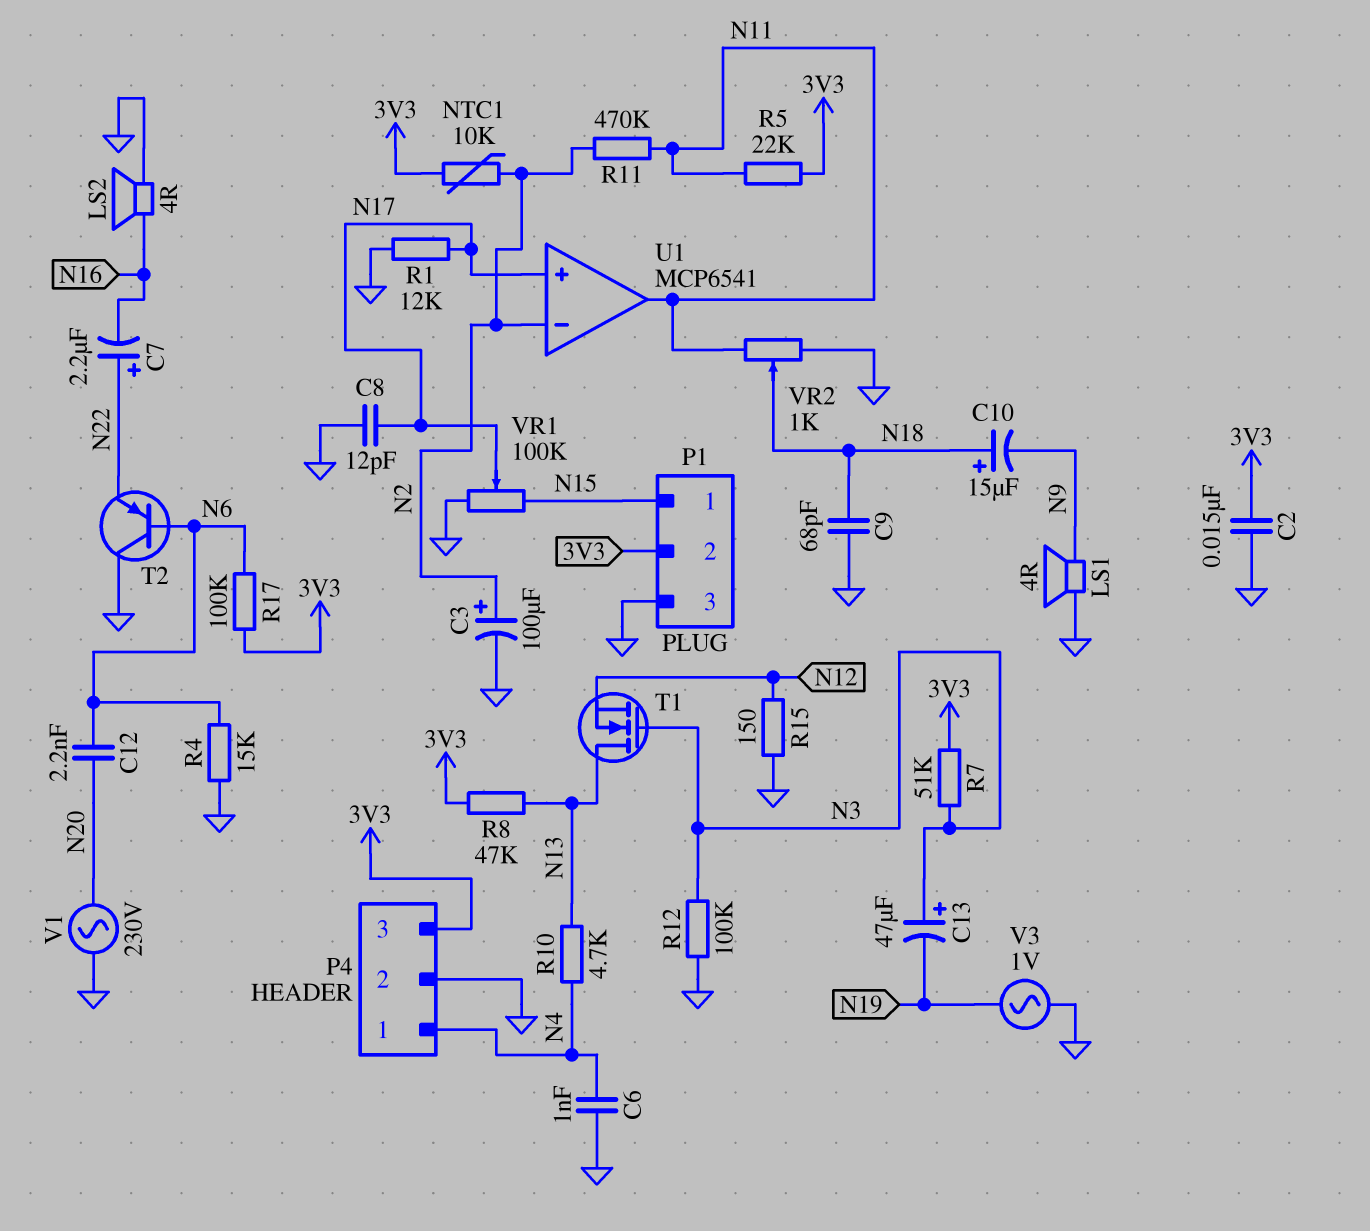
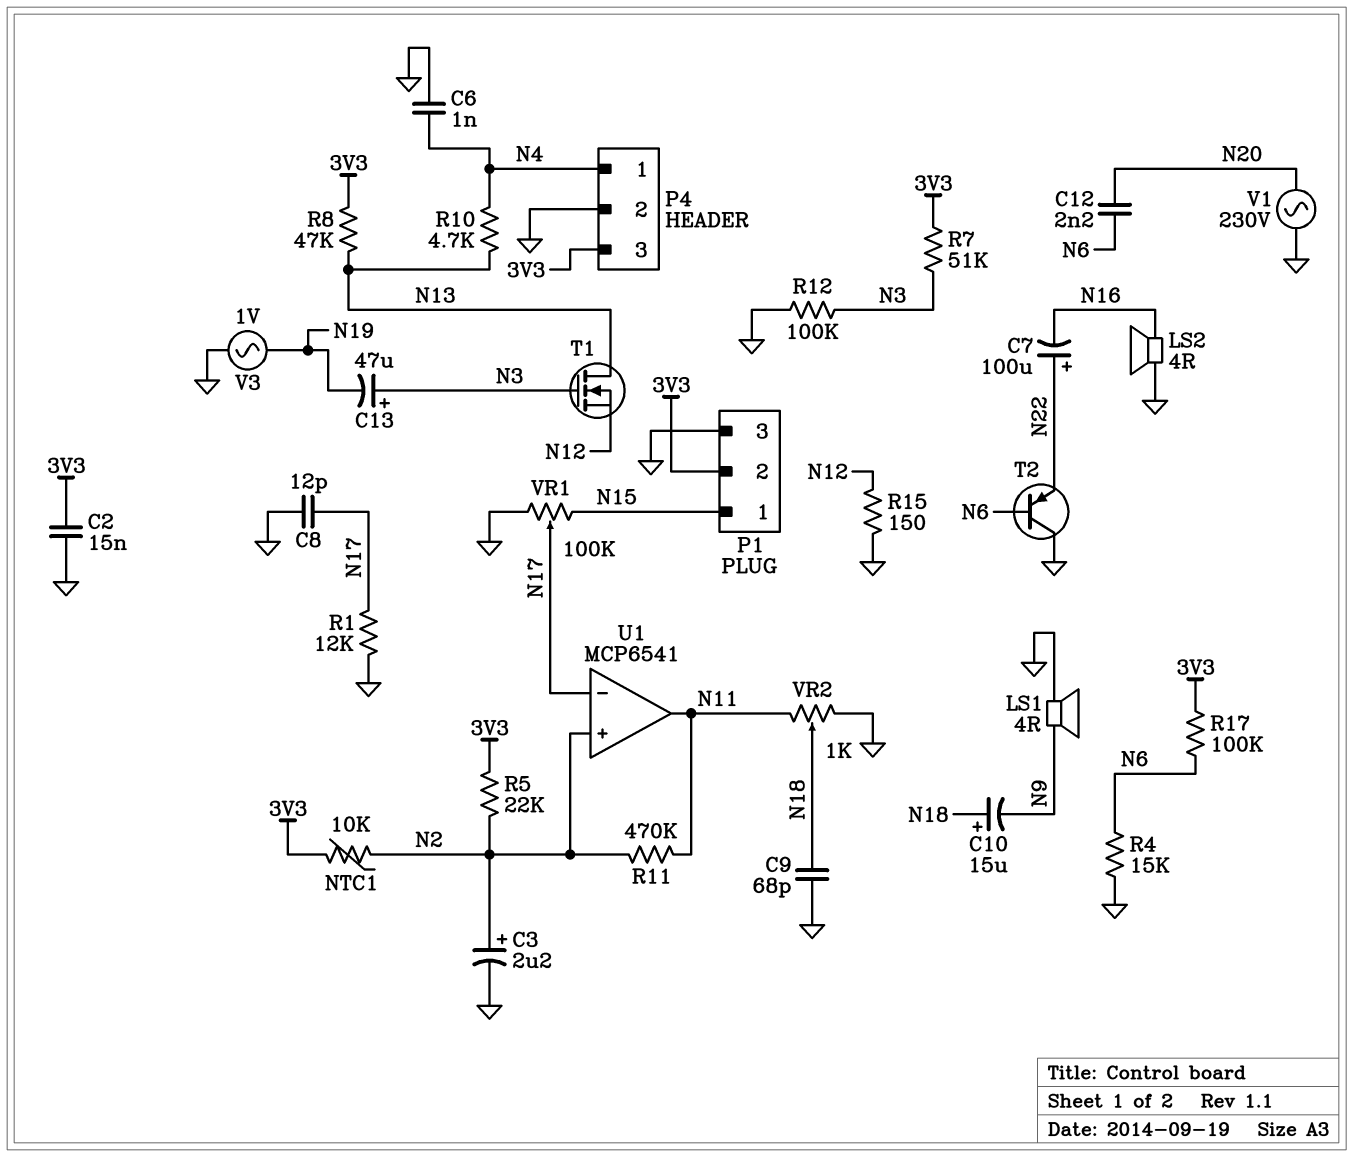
C3: 100uF (plus N2, minus GND) -> 2.2uF (plus N2, minus GND)
C7: 2.2uF (plus N22, minus N16) -> 100uF (plus N22, minus N16)
R5: 22k (3V3, N11) -> 22k (3V3, N2)
U1 pin in+: N17 -> N2
U1 pin in-: N2 -> N17

